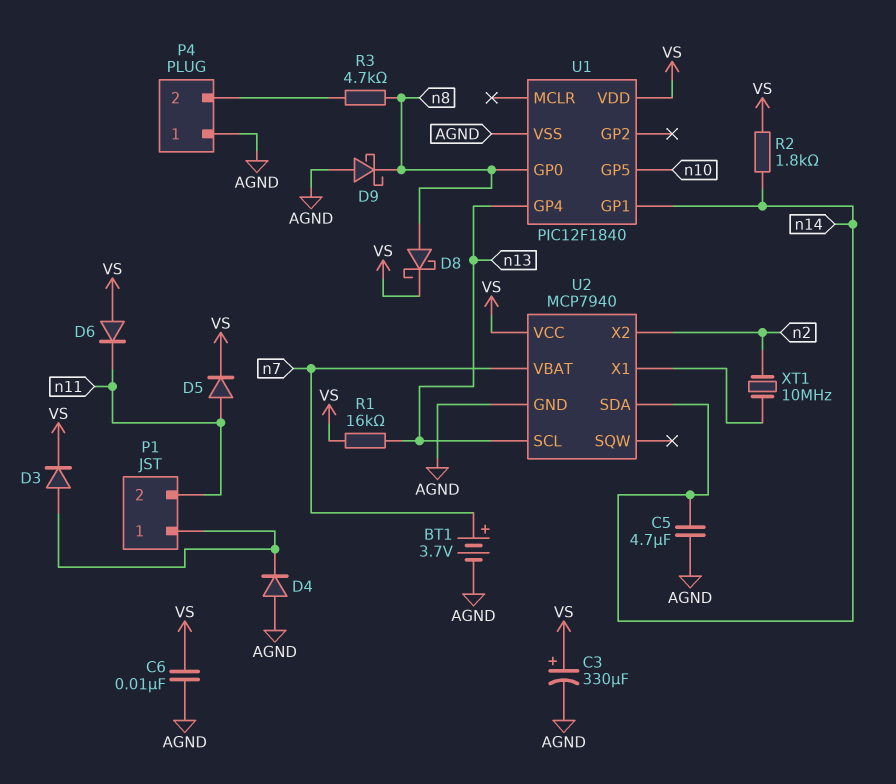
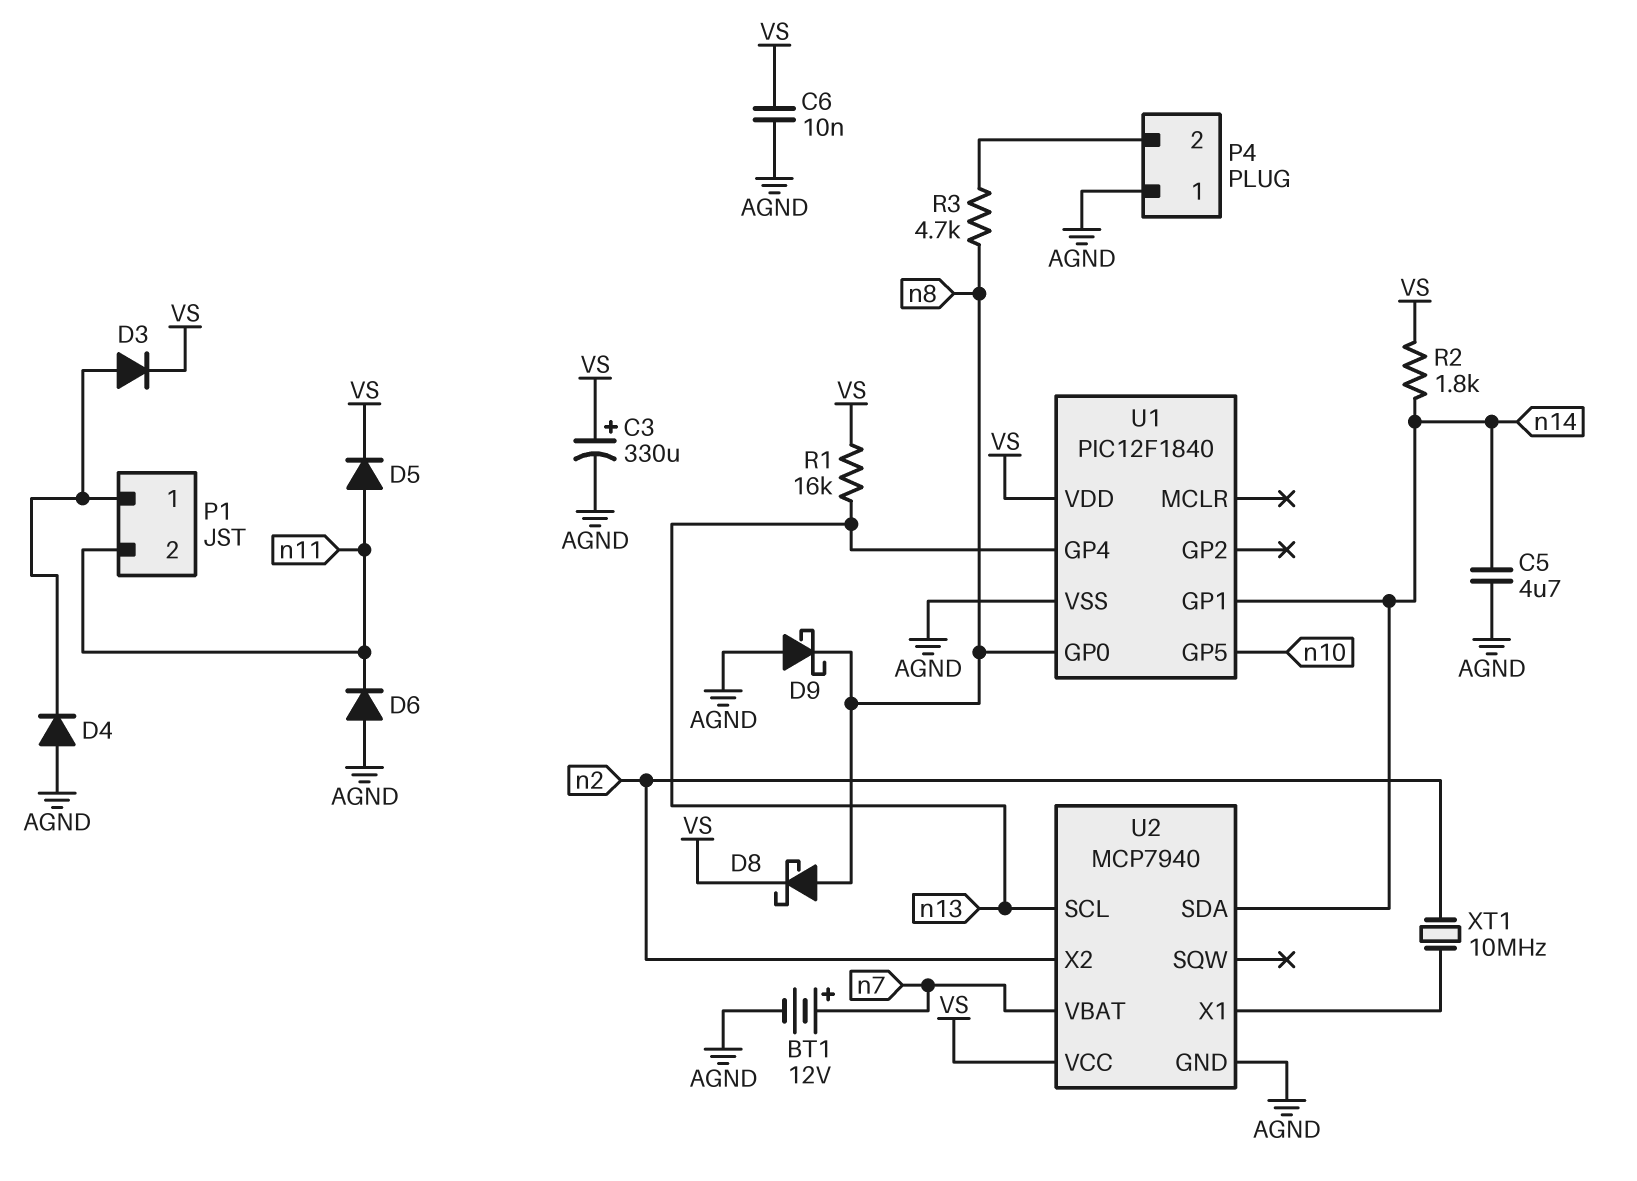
BT1: 3.7V (plus n7, minus AGND) -> 12V (plus n7, minus AGND)
D6: diode (A VS, K n11) -> diode (A AGND, K n11)

